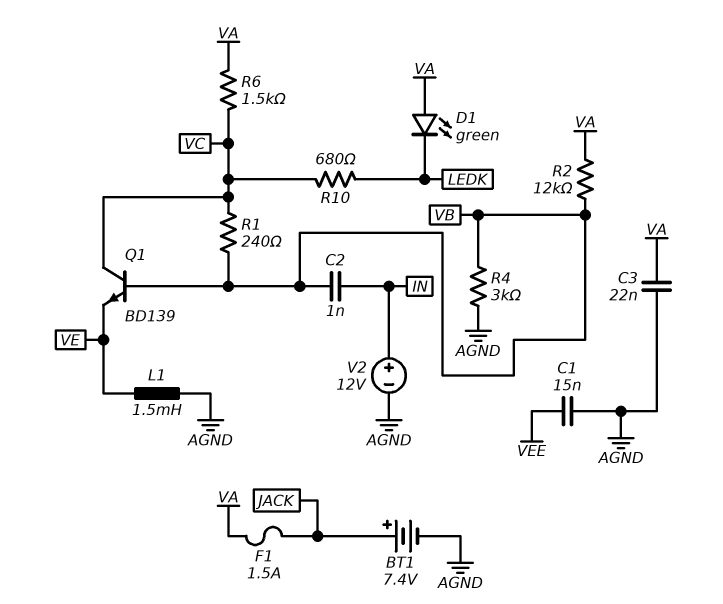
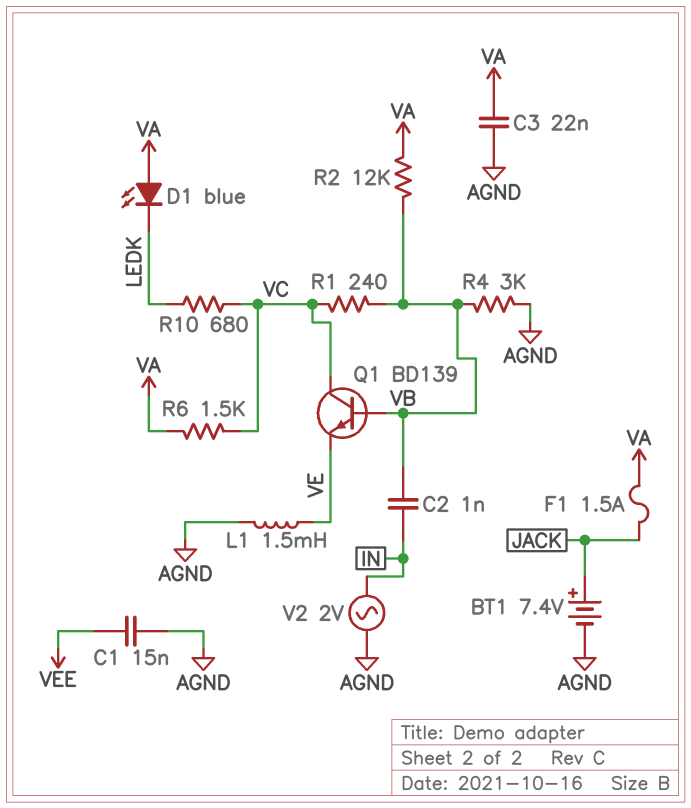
D1: LED green (A VA, K LEDK) -> LED blue (A VA, K LEDK)
V2: 12V (plus IN, minus AGND) -> AC 2V (AGND, IN)

